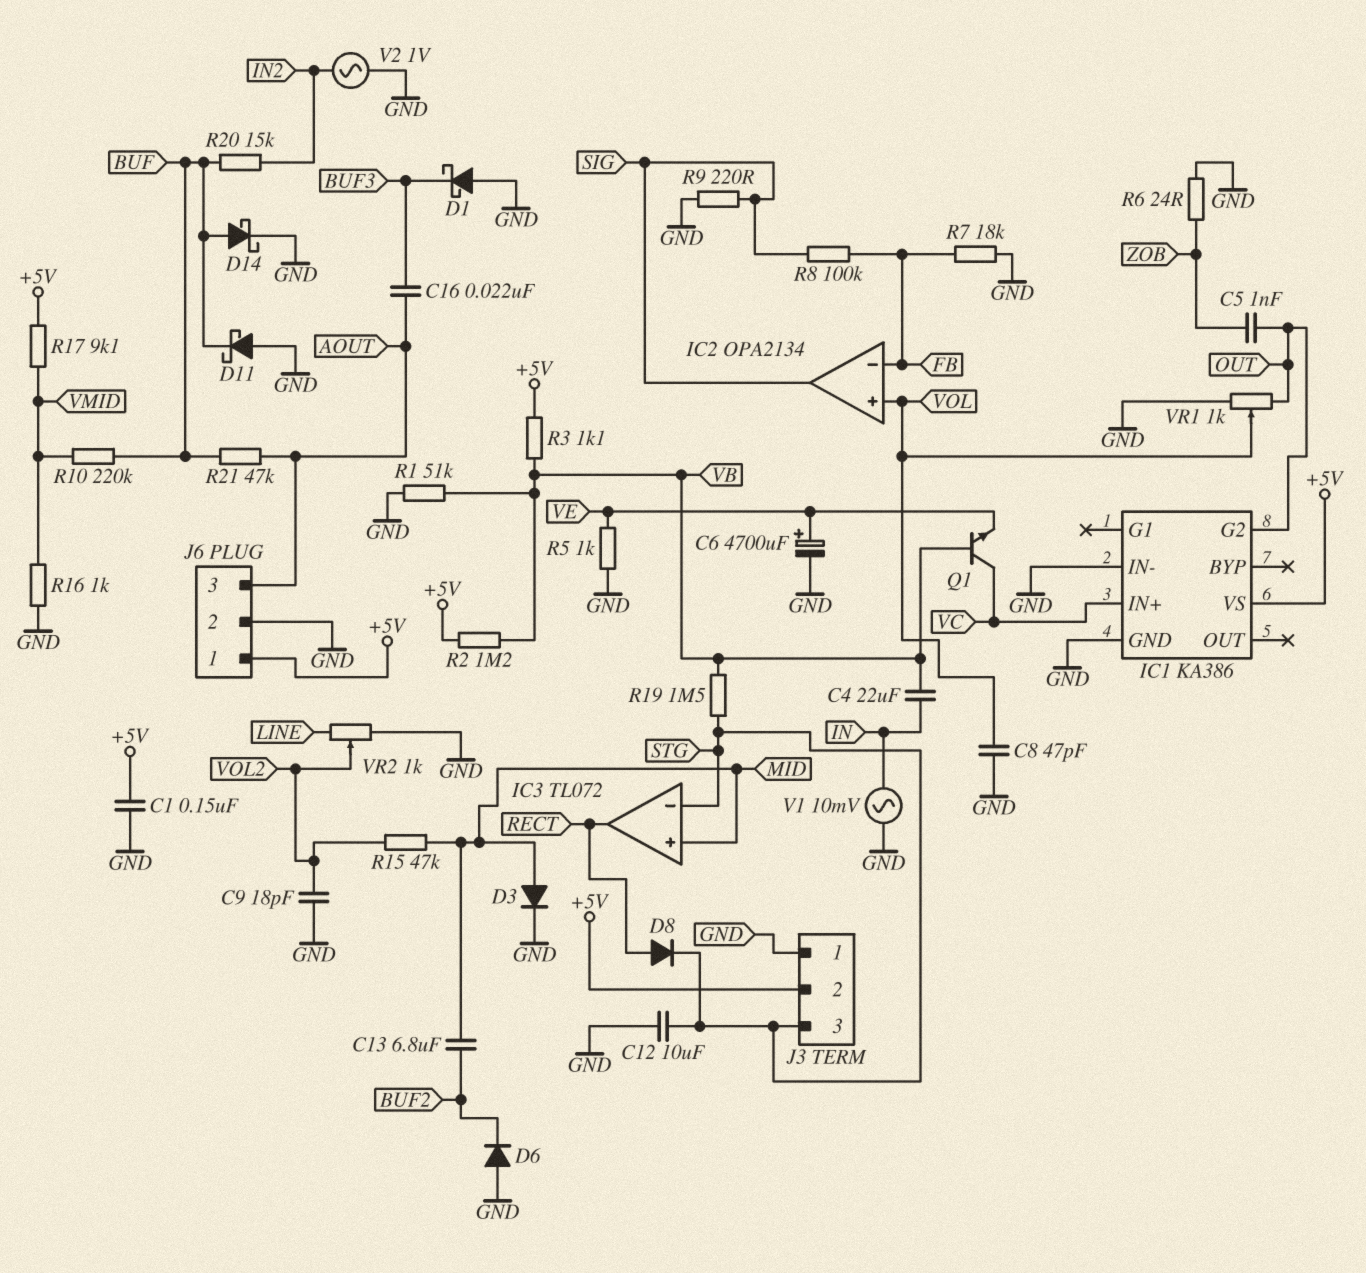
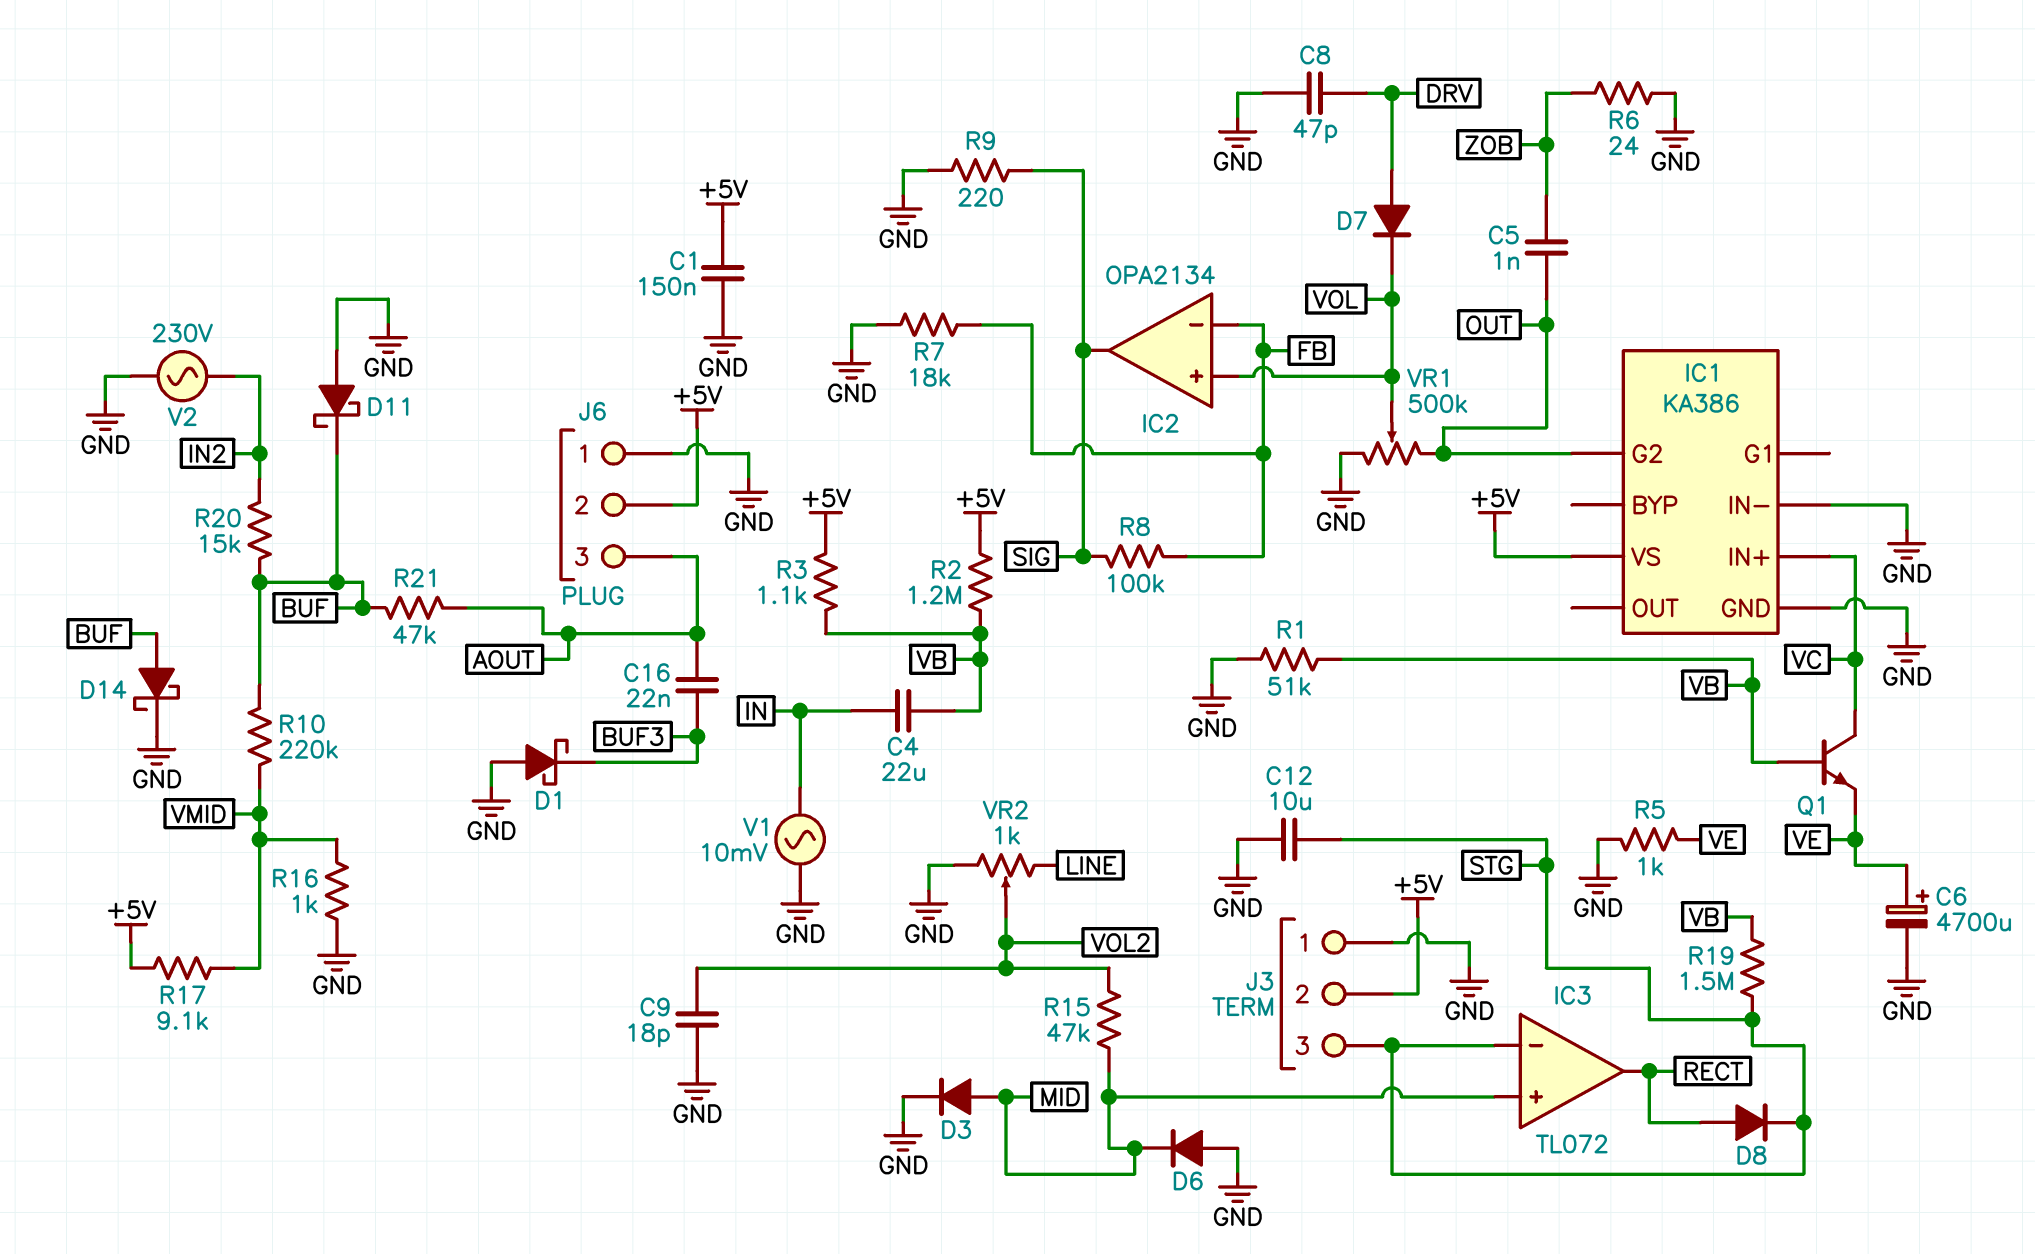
C8: 47pF (GND, VOL) -> 47pF (DRV, GND)
C13: 6.8uF (BUF2, MID) -> none
D6: diode (A GND, K BUF2) -> diode (A GND, K MID)
D7: none -> diode (A DRV, K VOL)
J6 pin 1: +5V -> GND
J6 pin 2: GND -> +5V
V2: AC 1V (GND, IN2) -> AC 230V (GND, IN2)
VR1: 1k (GND, OUT, wiper VOL) -> 500k (GND, OUT, wiper VOL)

